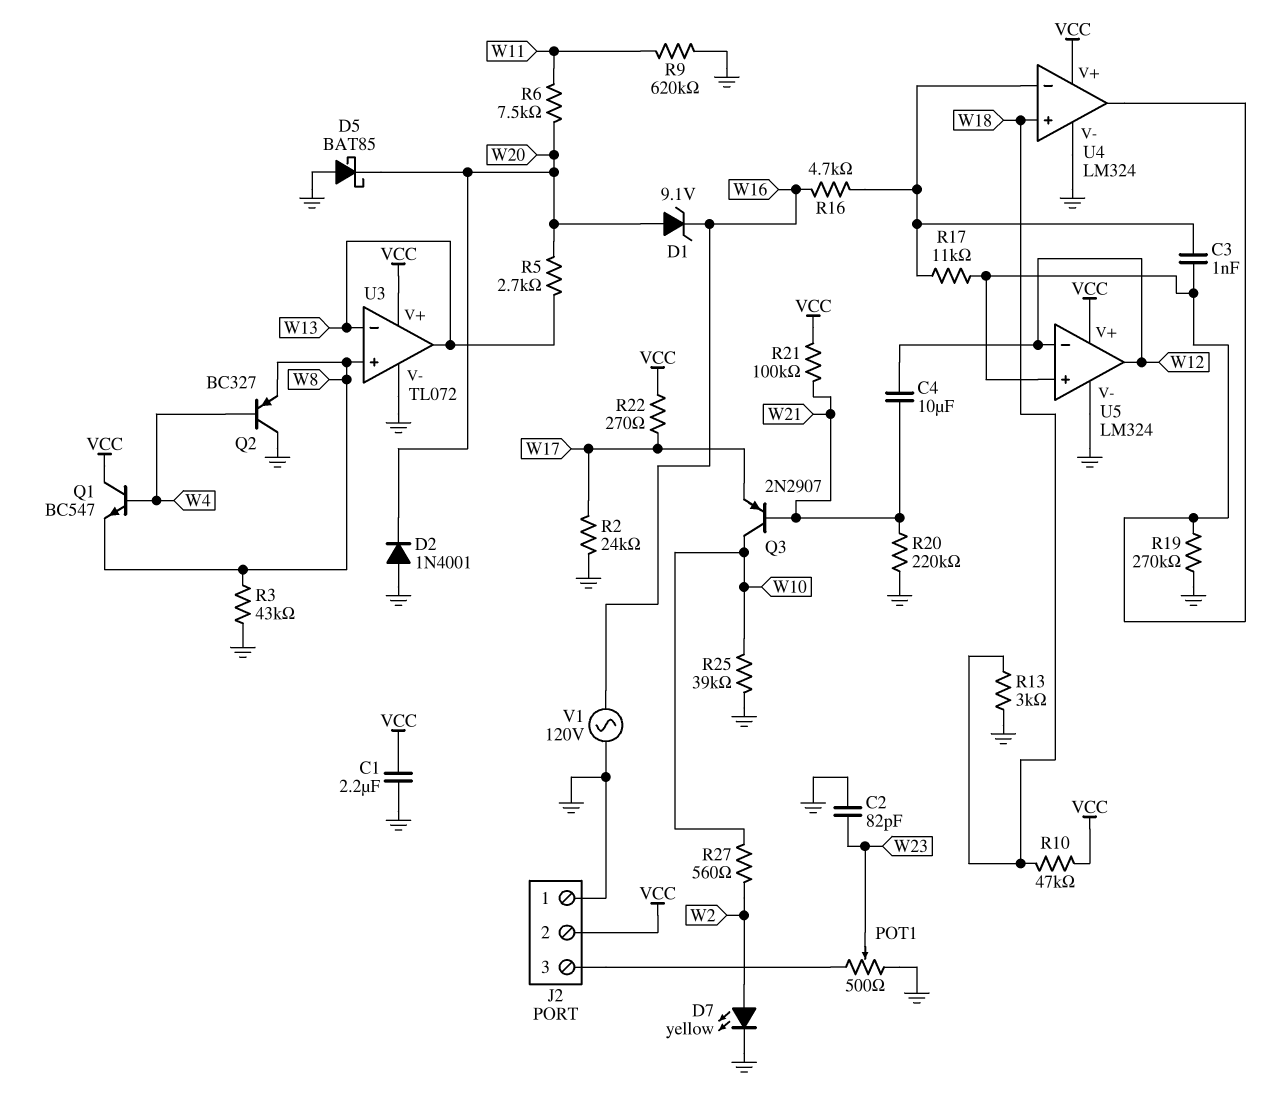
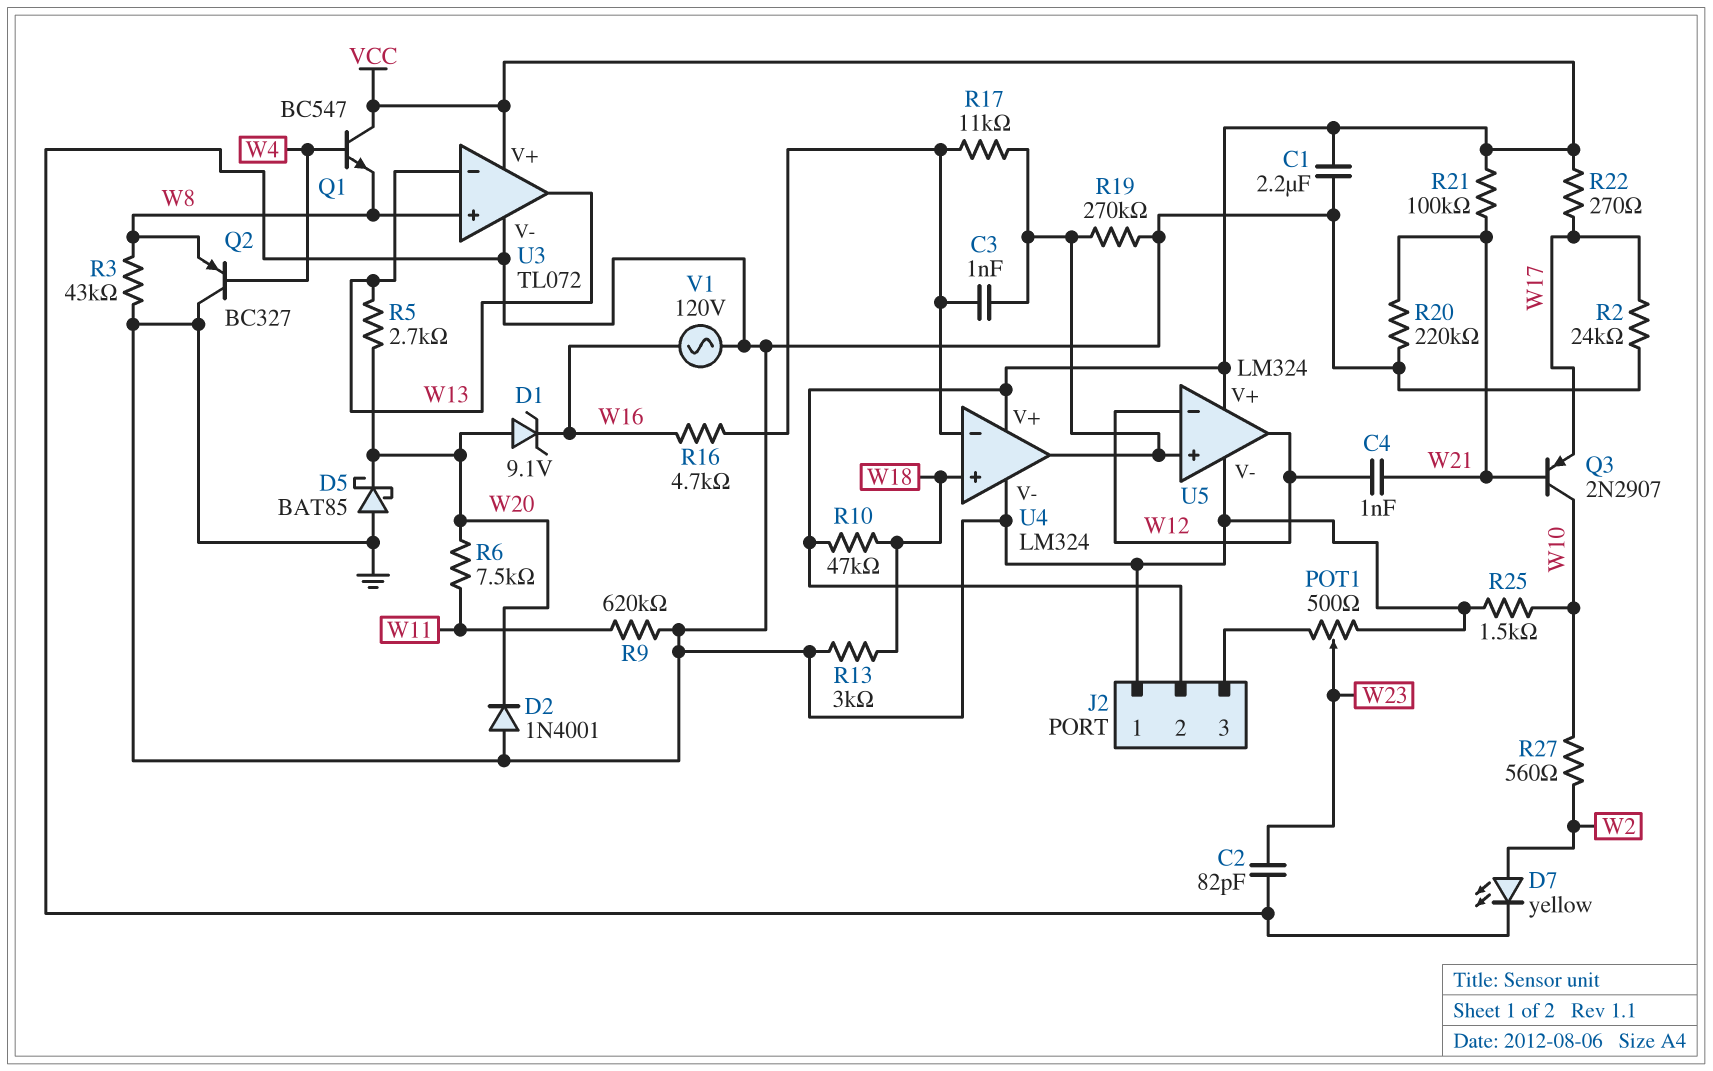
C4: 10uF (W12, W21) -> 1nF (W12, W21)
R25: 39k (GND, W10) -> 1.5k (GND, W10)

